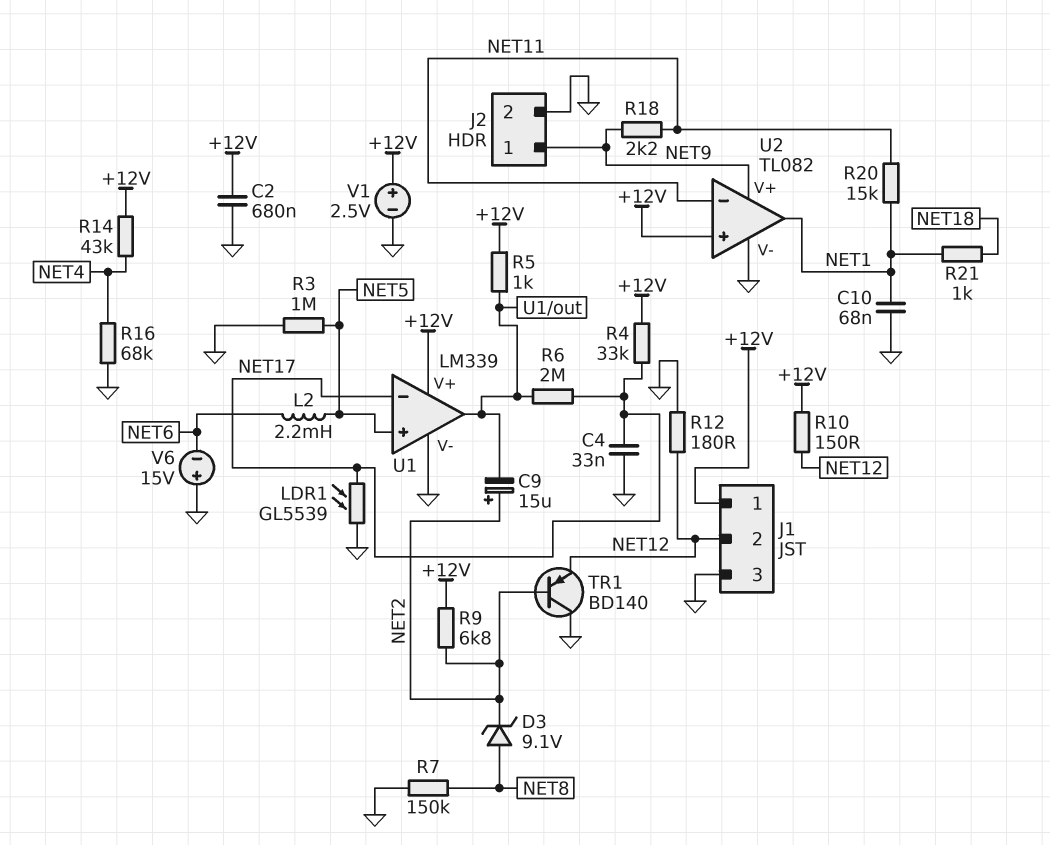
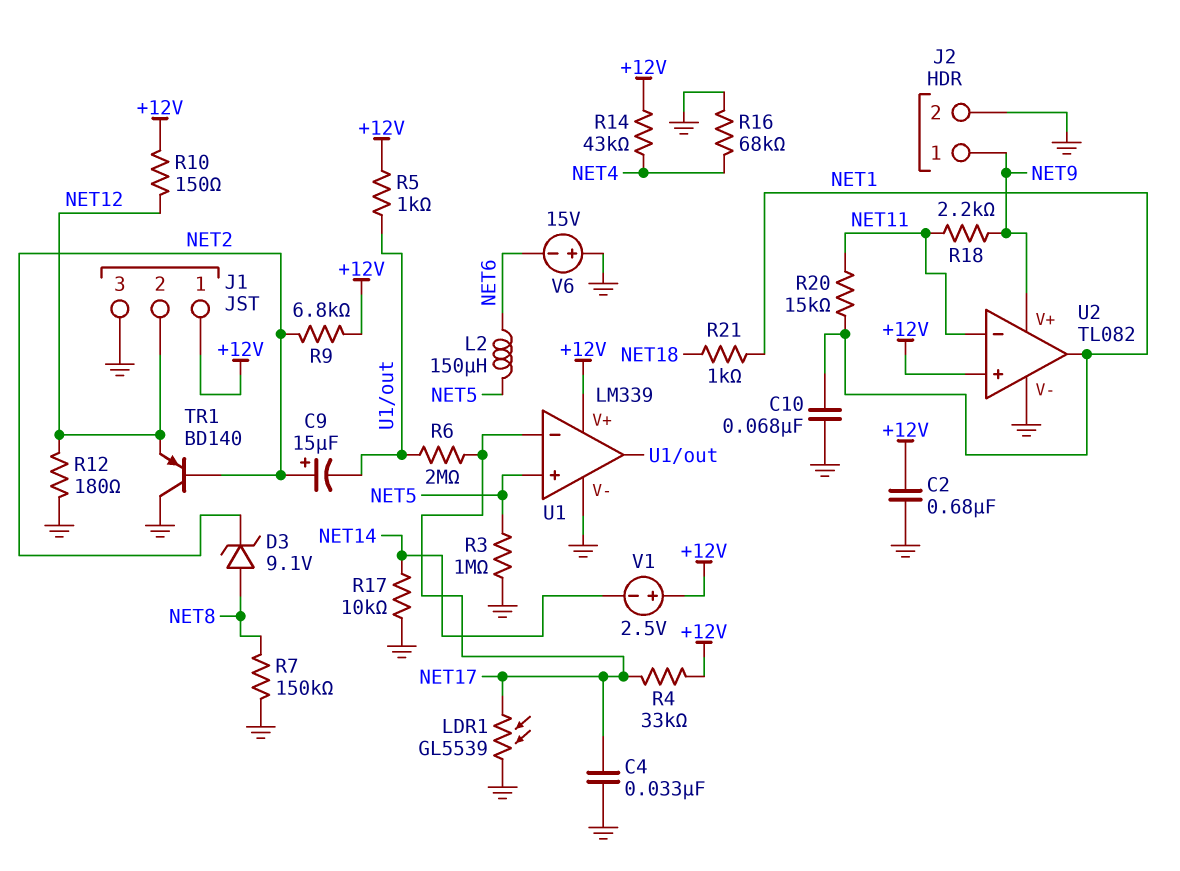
L2: 2.2mH (NET5, NET6) -> 150uH (NET5, NET6)
R17: none -> 10k (GND, NET14)
V1: 2.5V (plus +12V, minus GND) -> 2.5V (plus +12V, minus NET14)

